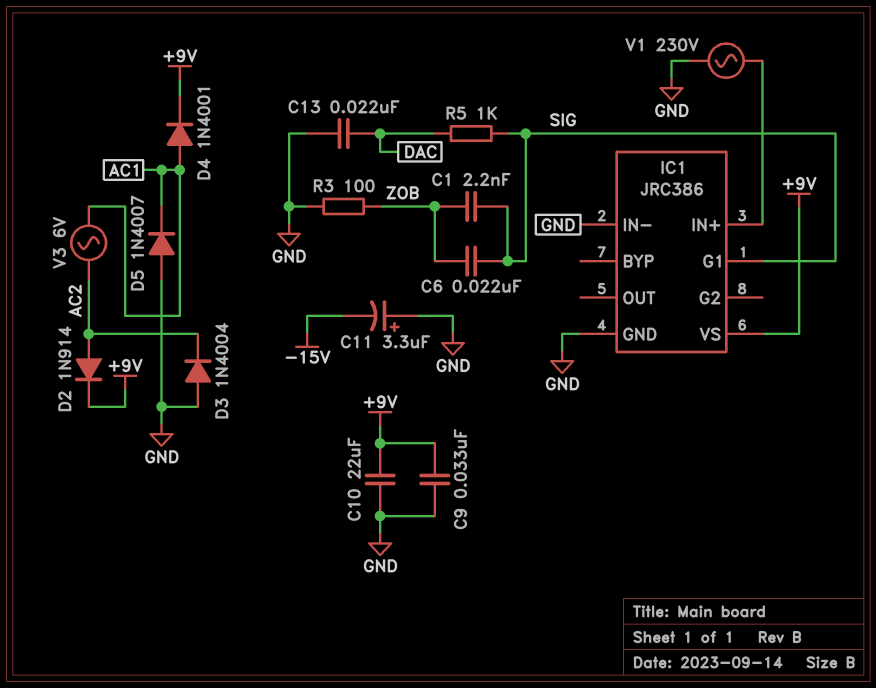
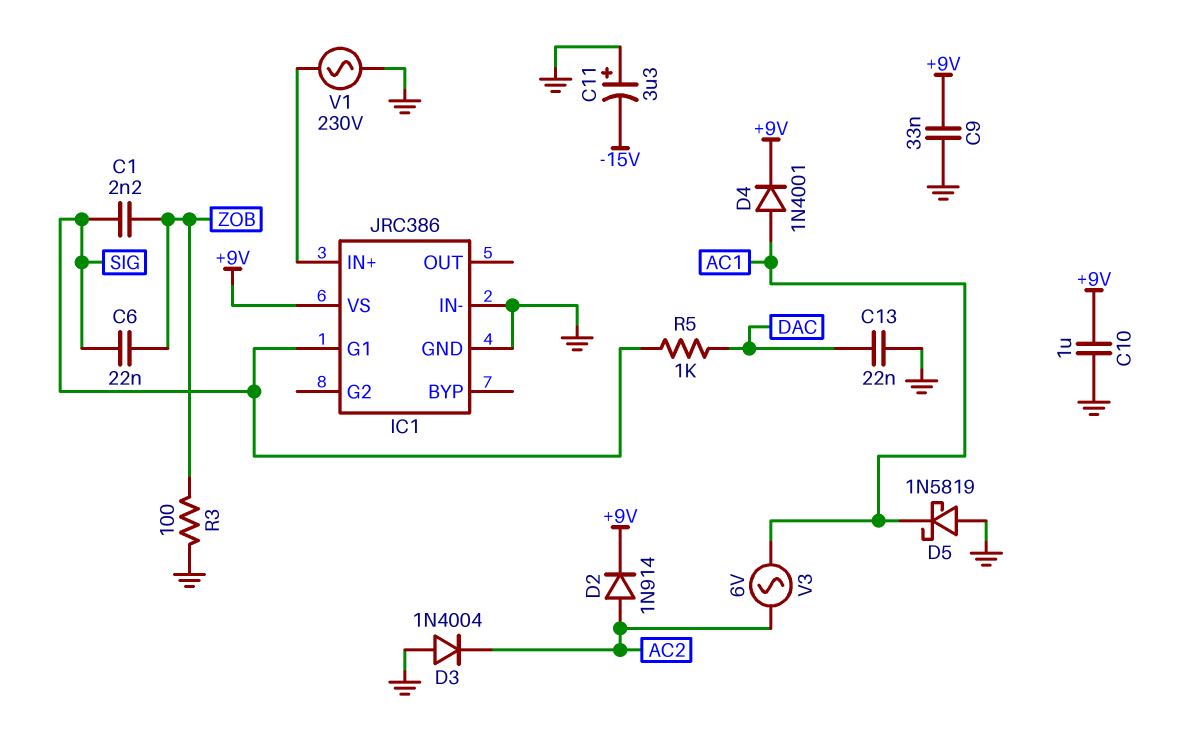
C10: 22uF (+9V, GND) -> 1uF (+9V, GND)
D5: diode 1N4007 (A GND, K AC1) -> schottky 1N5819 (A GND, K AC1)

